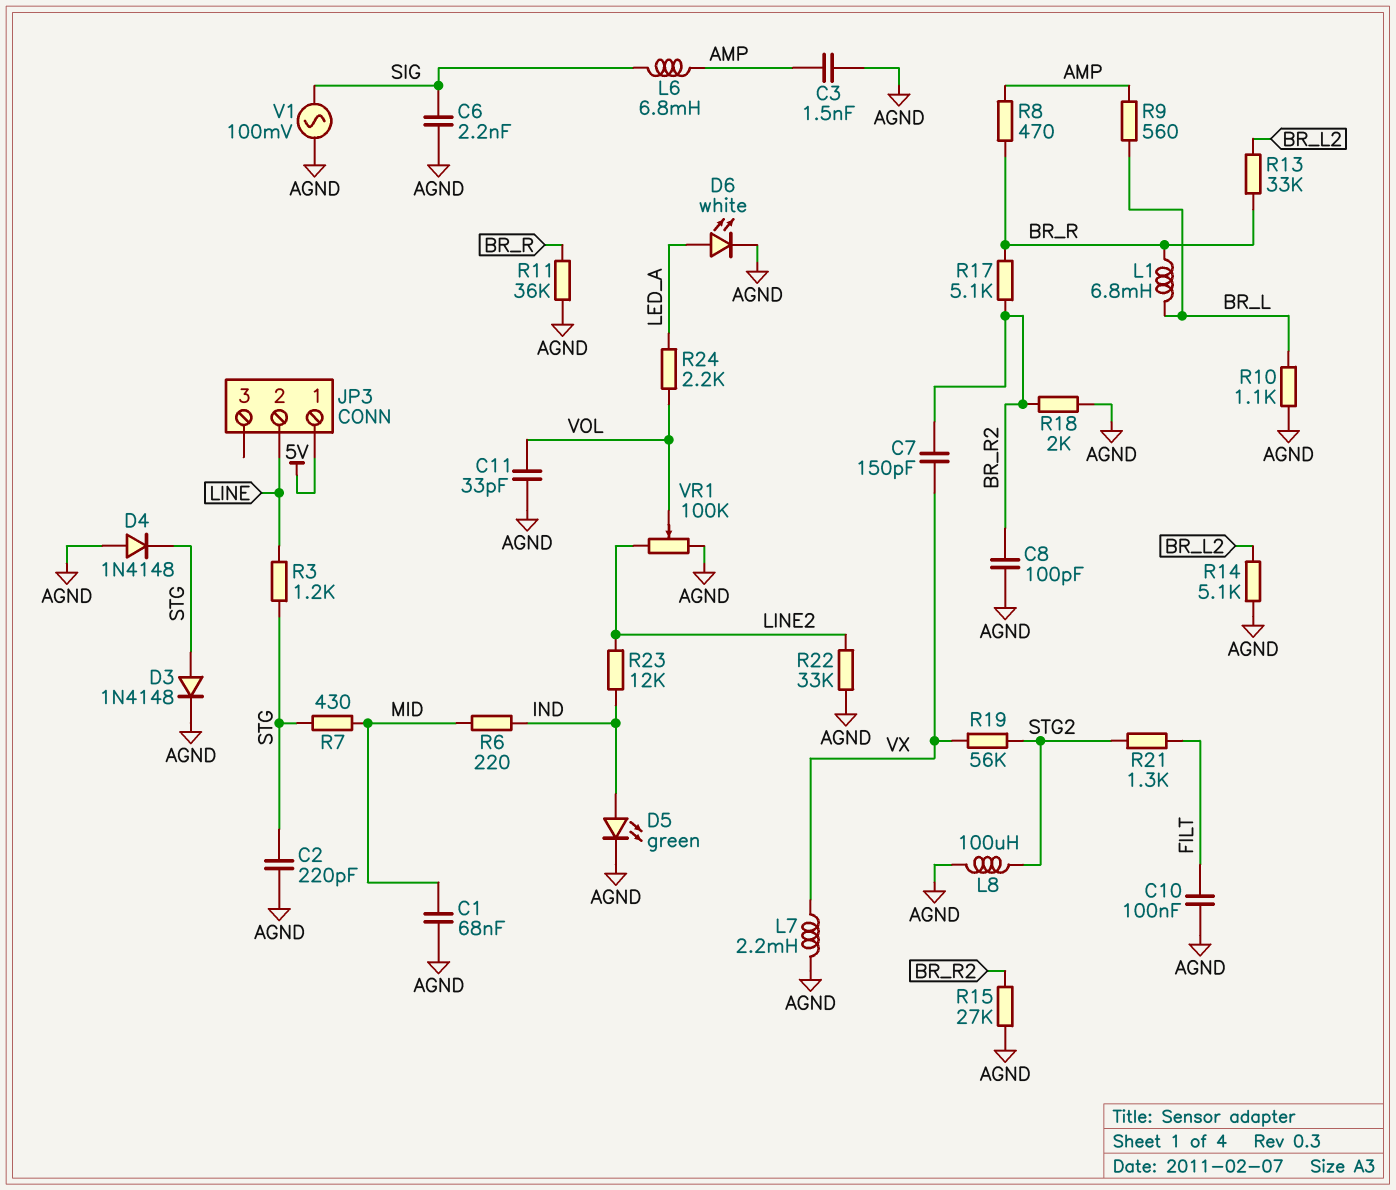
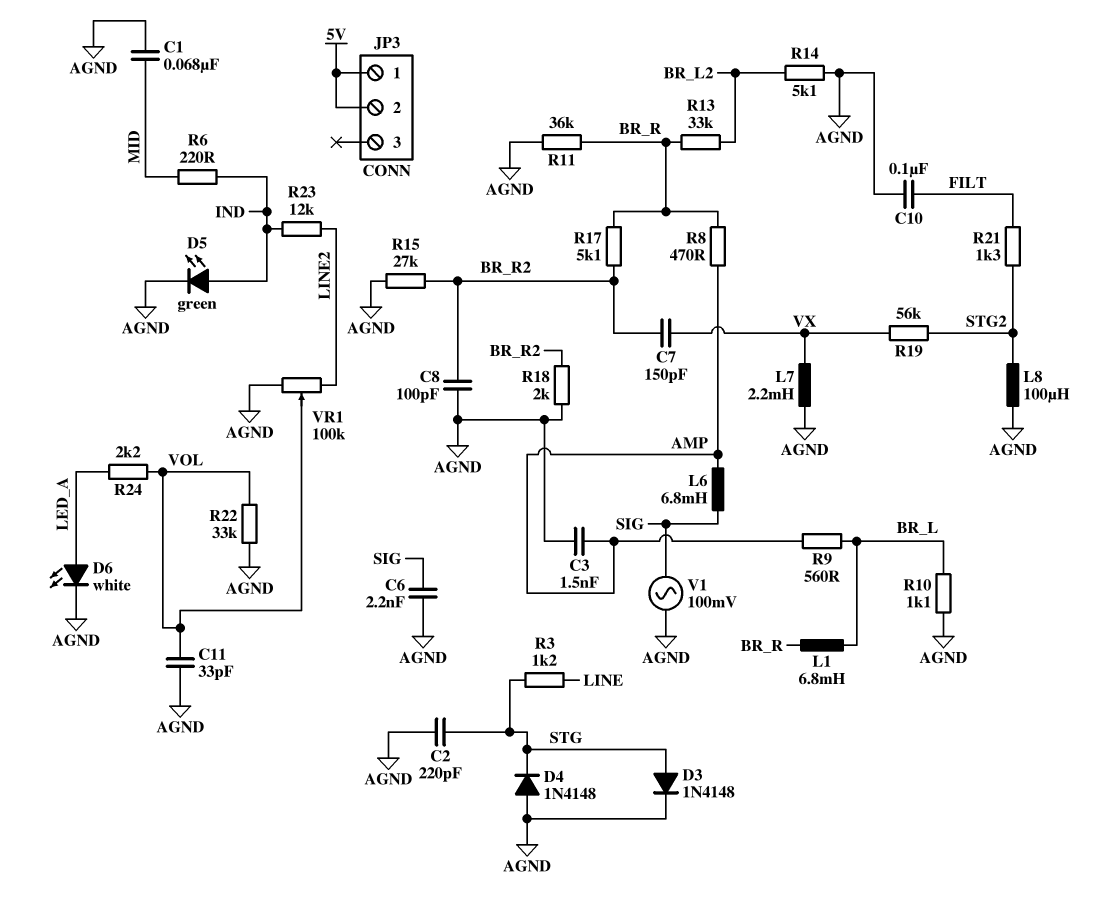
JP3 pin 2: LINE -> 5V
R7: 430 (MID, STG) -> none
R22: 33k (AGND, LINE2) -> 33k (AGND, VOL)

